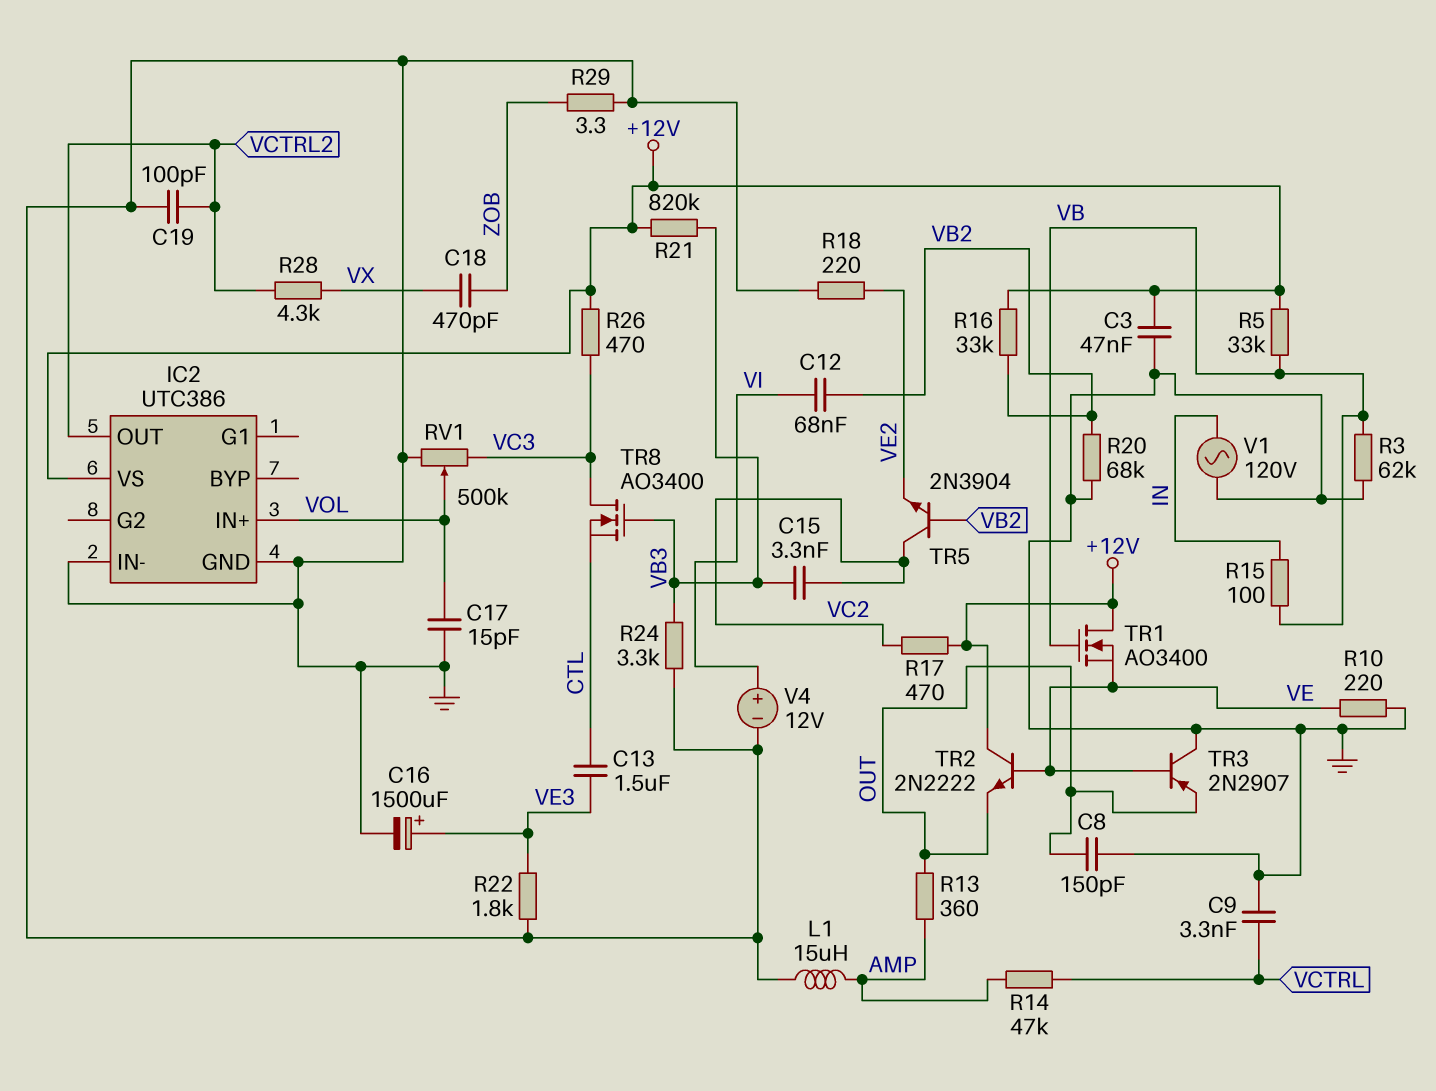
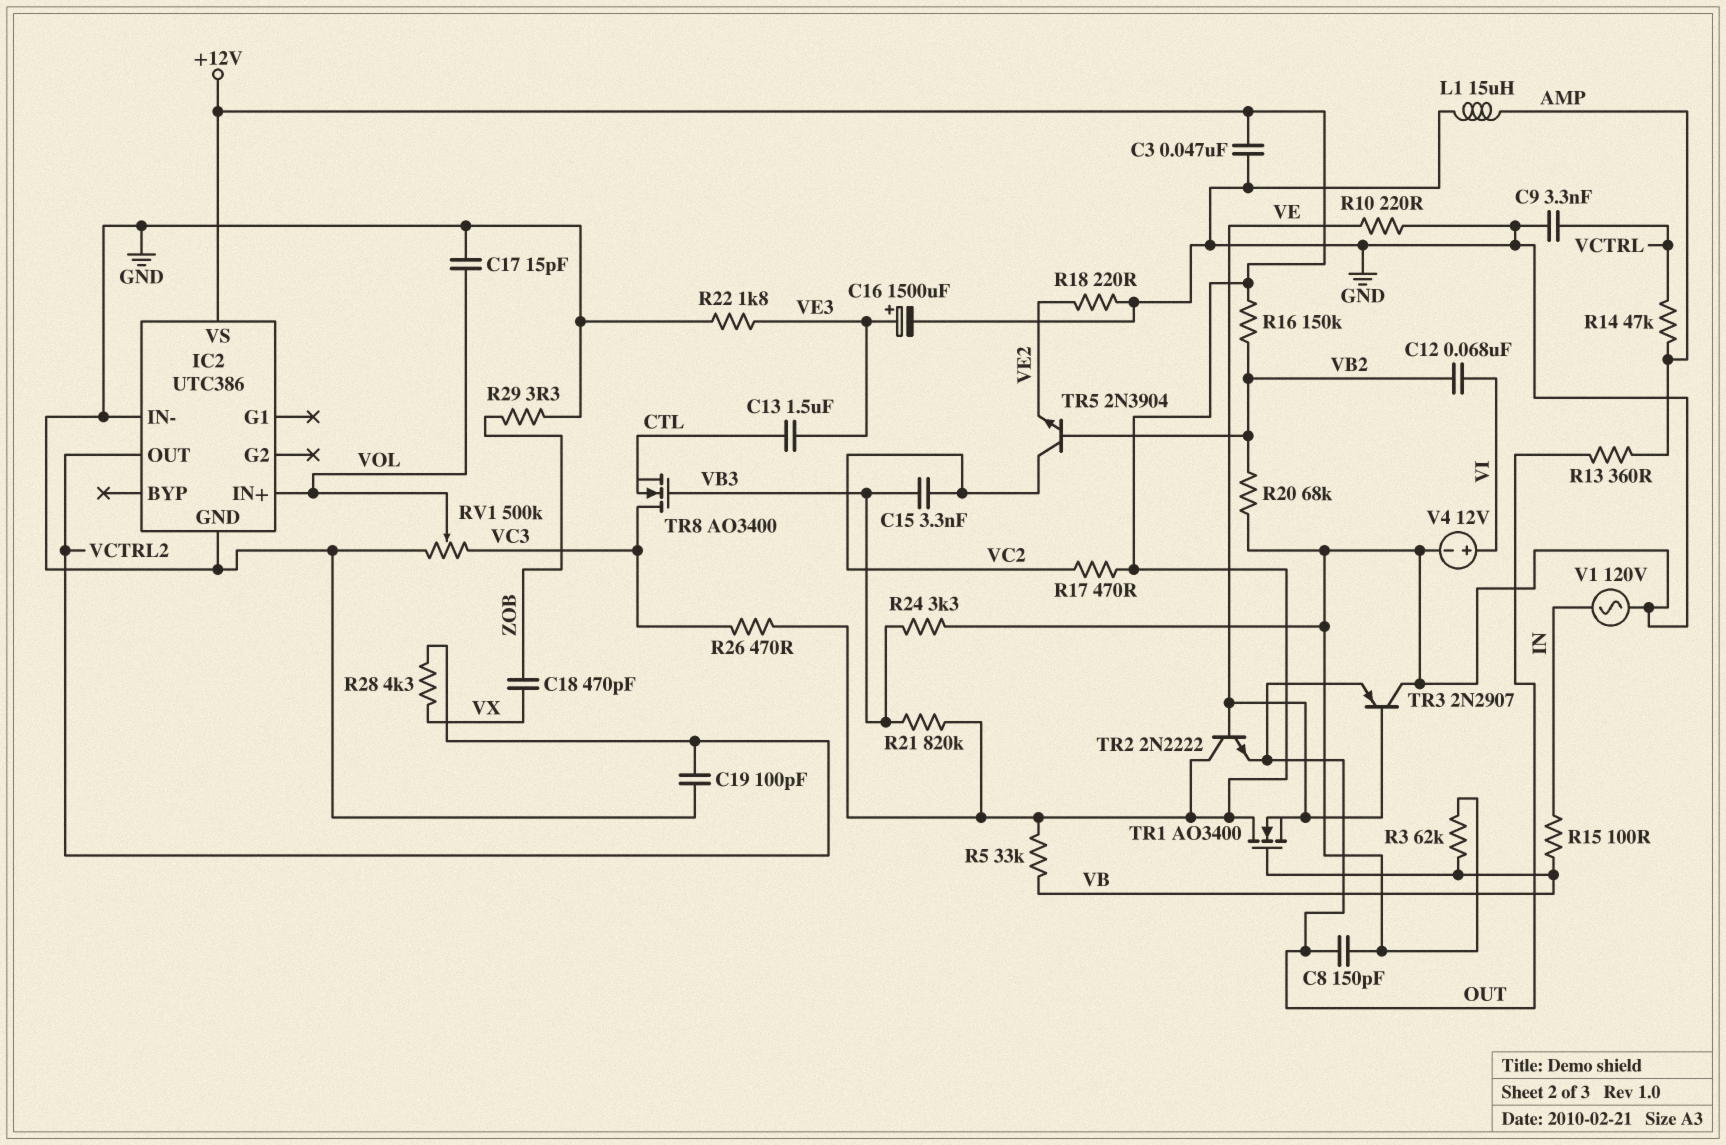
R16: 33k (+12V, VB2) -> 150k (+12V, VB2)

